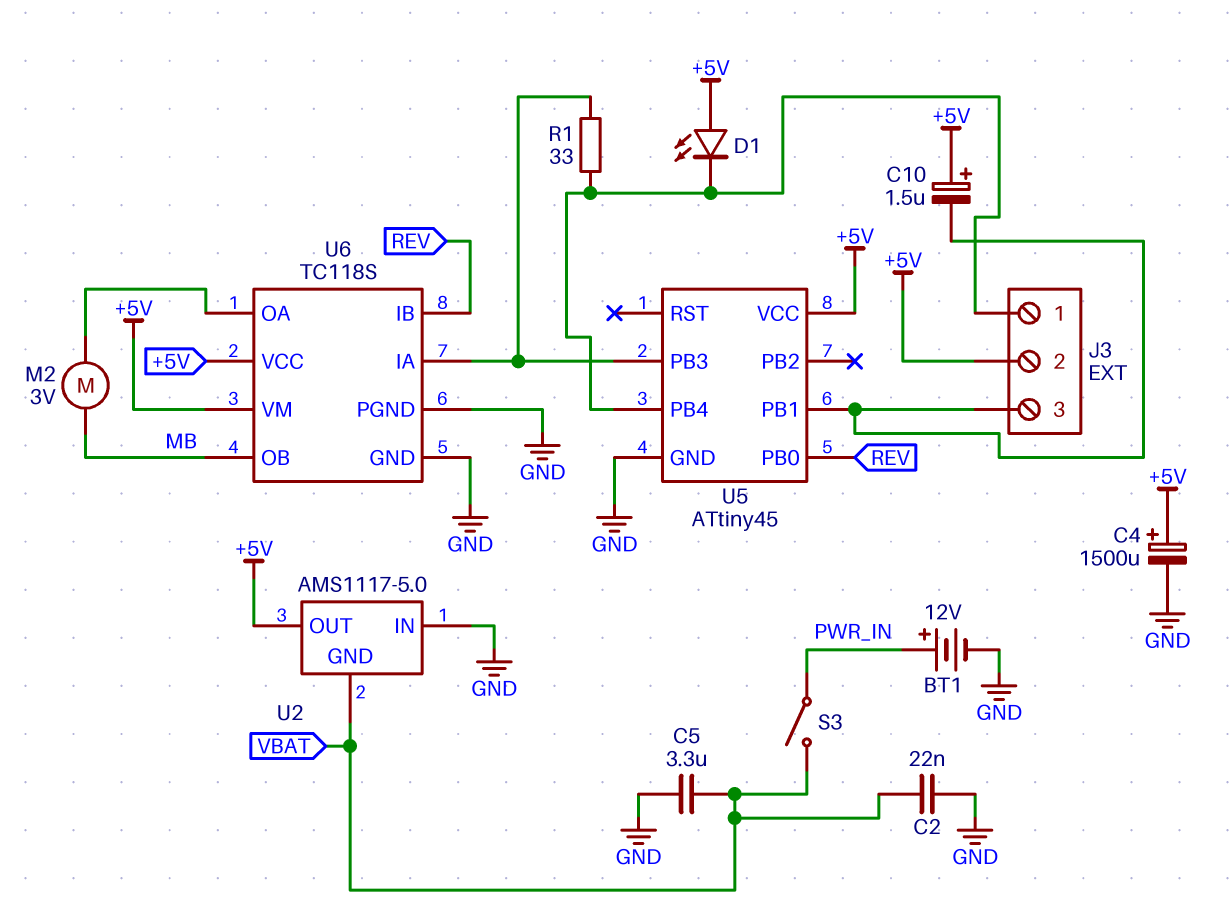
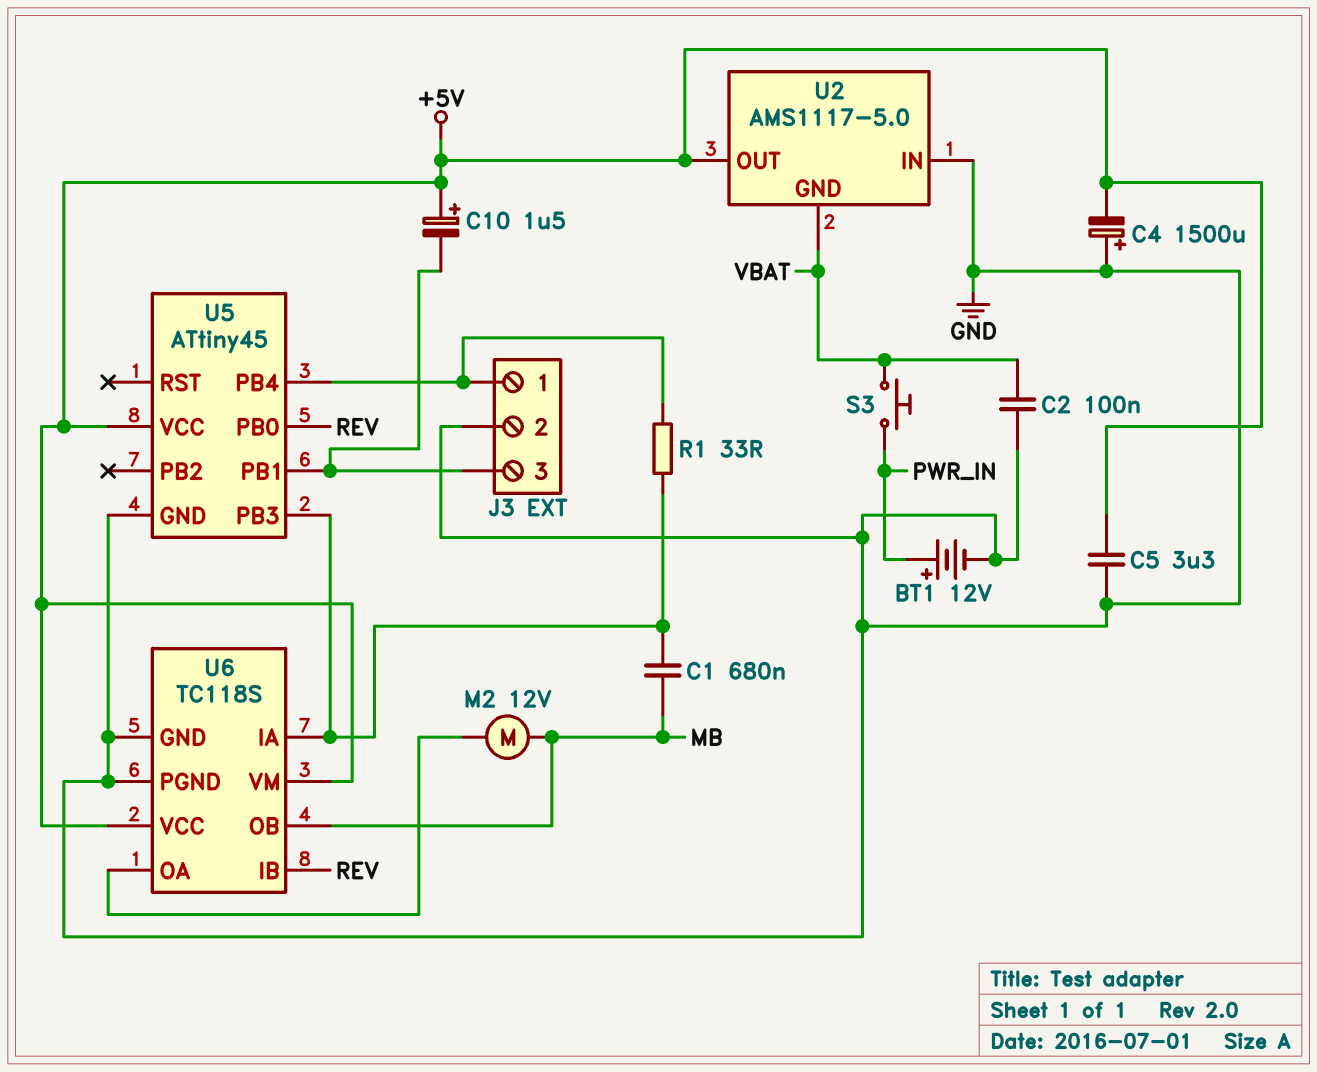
C1: none -> 680nF (MB, U5/PB3)
C2: 22nF (GND, VBAT) -> 100nF (GND, VBAT)
C4: 1500uF (plus +5V, minus GND) -> 1500uF (plus GND, minus +5V)
C5: 3.3uF (GND, VBAT) -> 3.3uF (+5V, GND)
D1: LED (A +5V, K J3/1) -> none
J3 pin 2: +5V -> GND
M2: motor 3V (MB, U6/OA) -> motor 12V (MB, U6/OA)
S3: switch (PWR_IN, VBAT) -> button (PWR_IN, VBAT)

